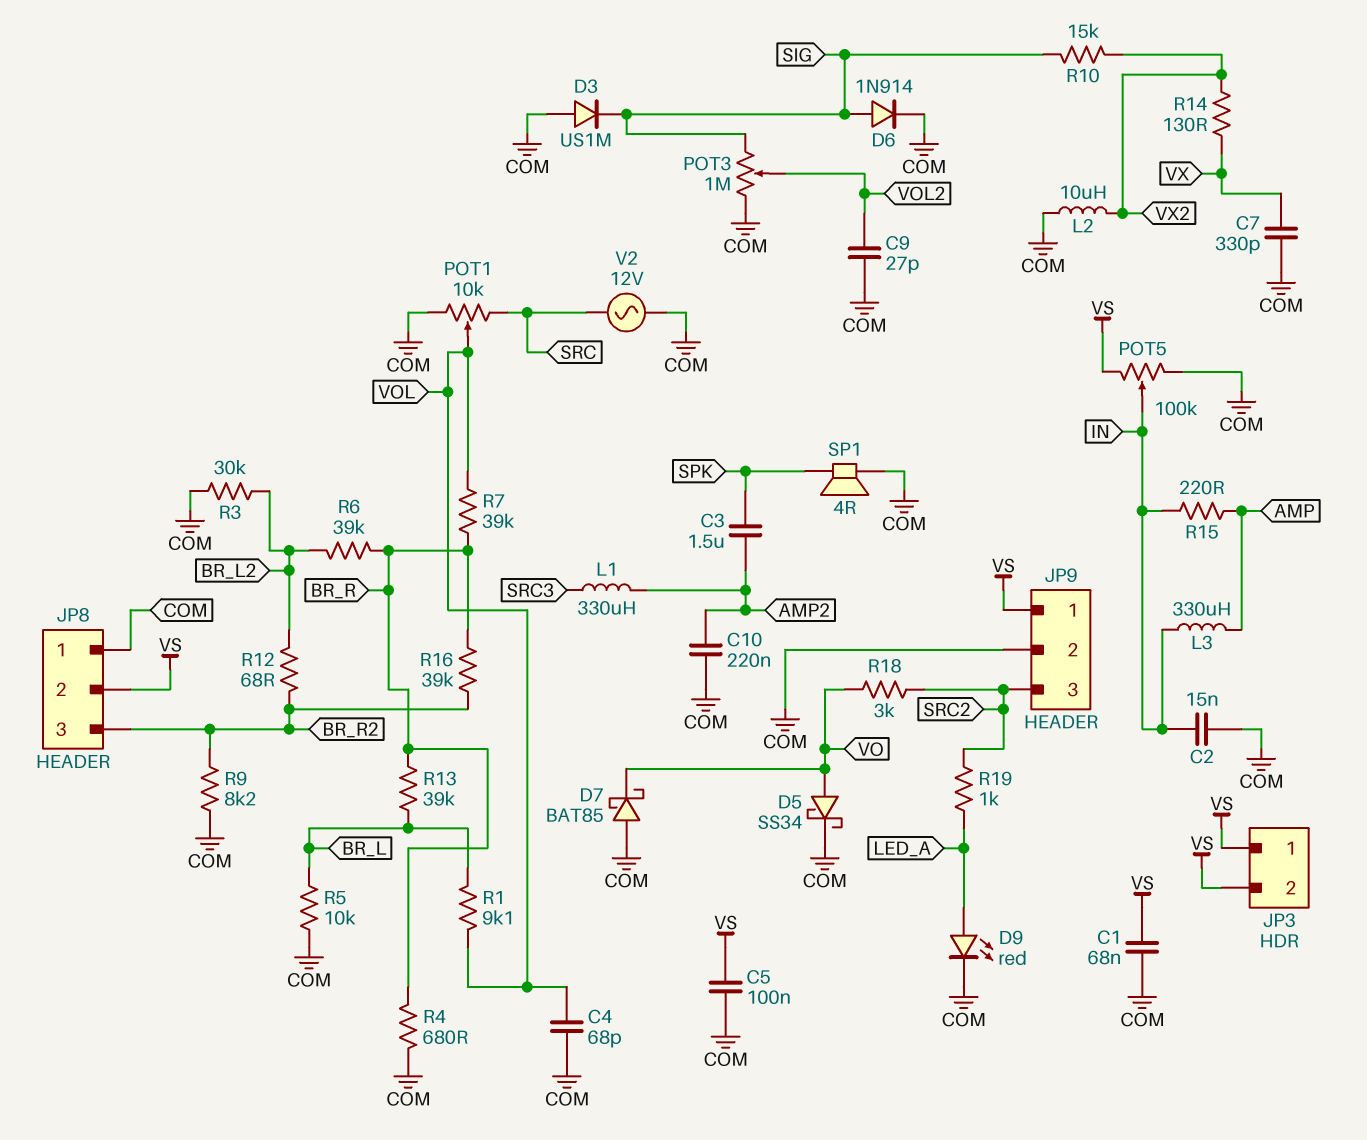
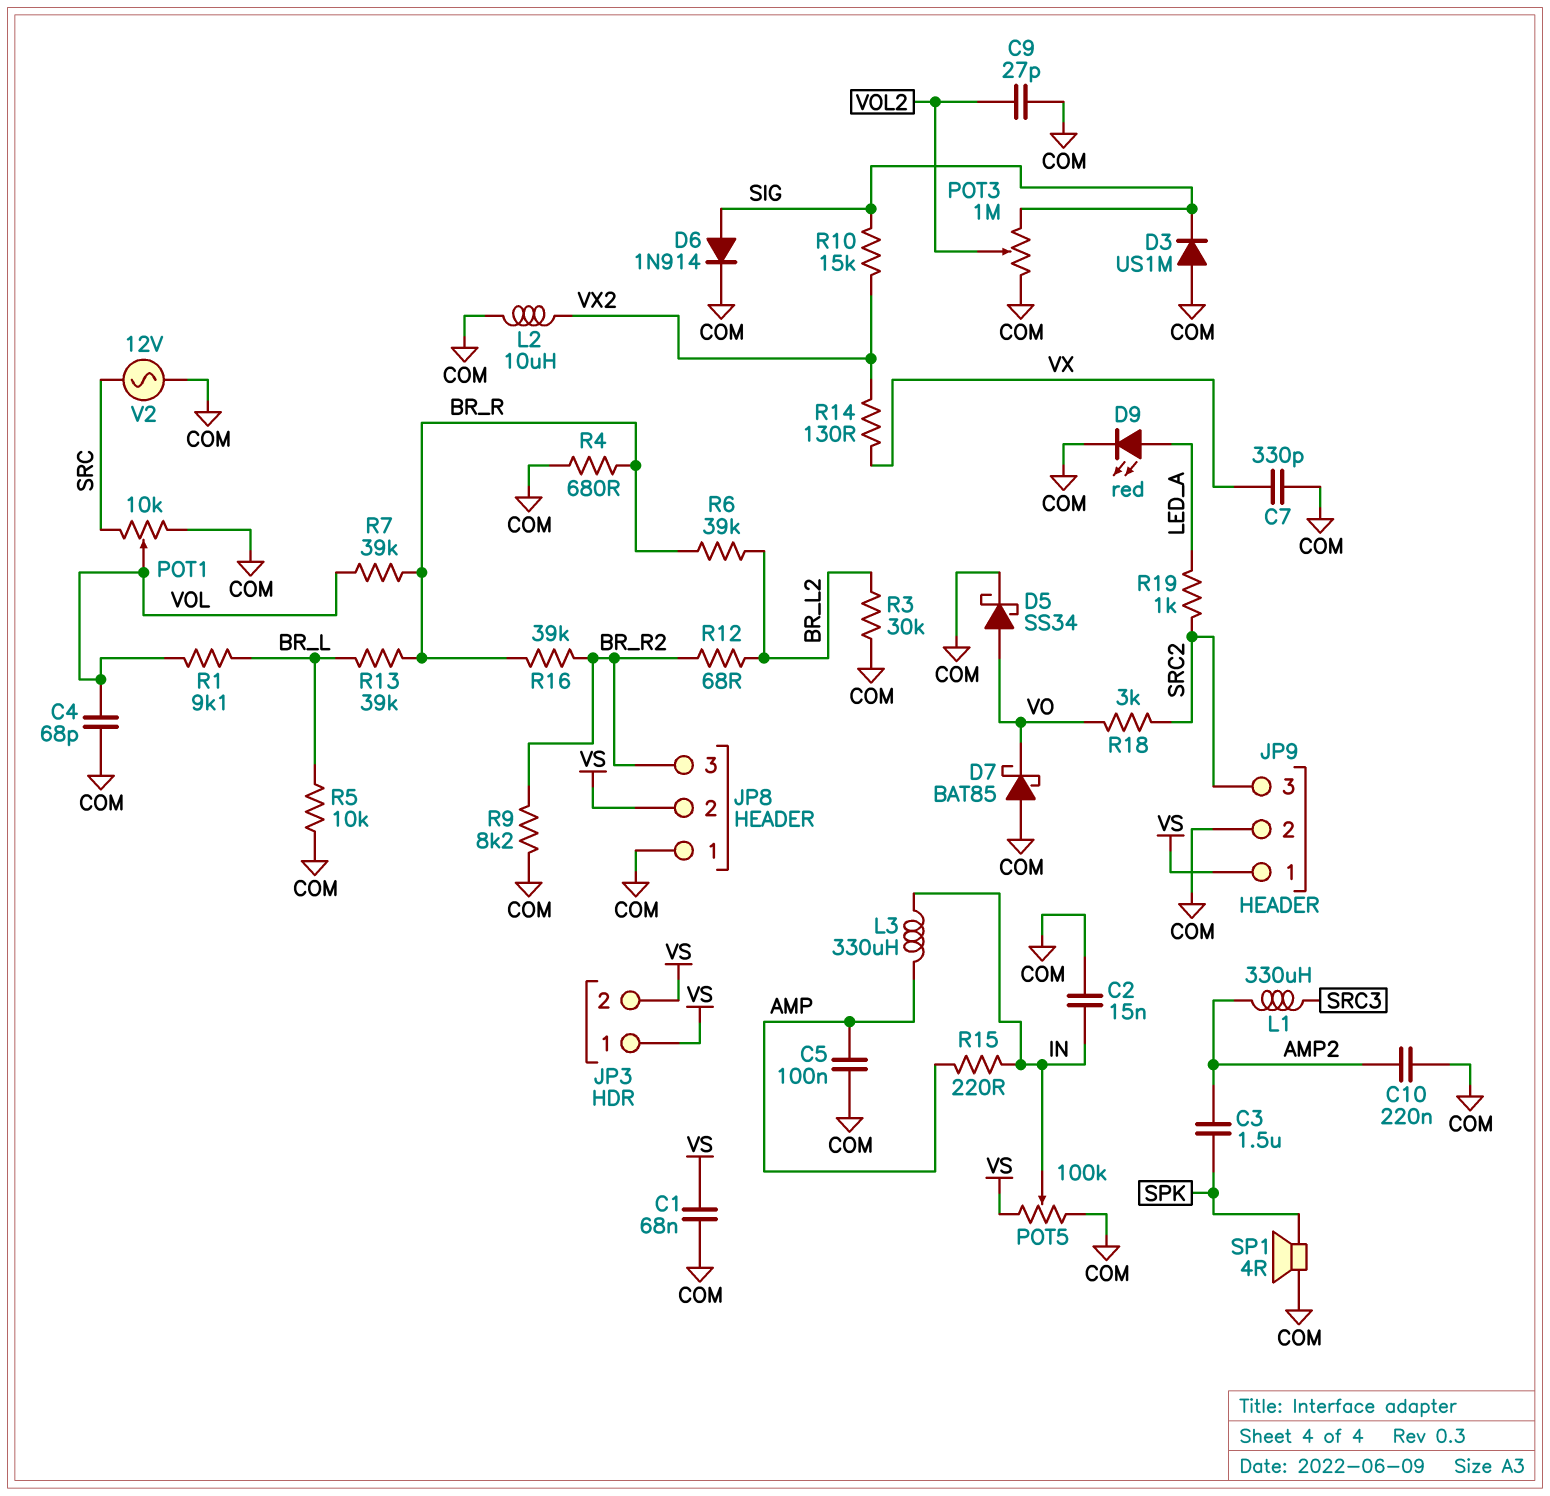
C5: 100nF (COM, VS) -> 100nF (AMP, COM)

